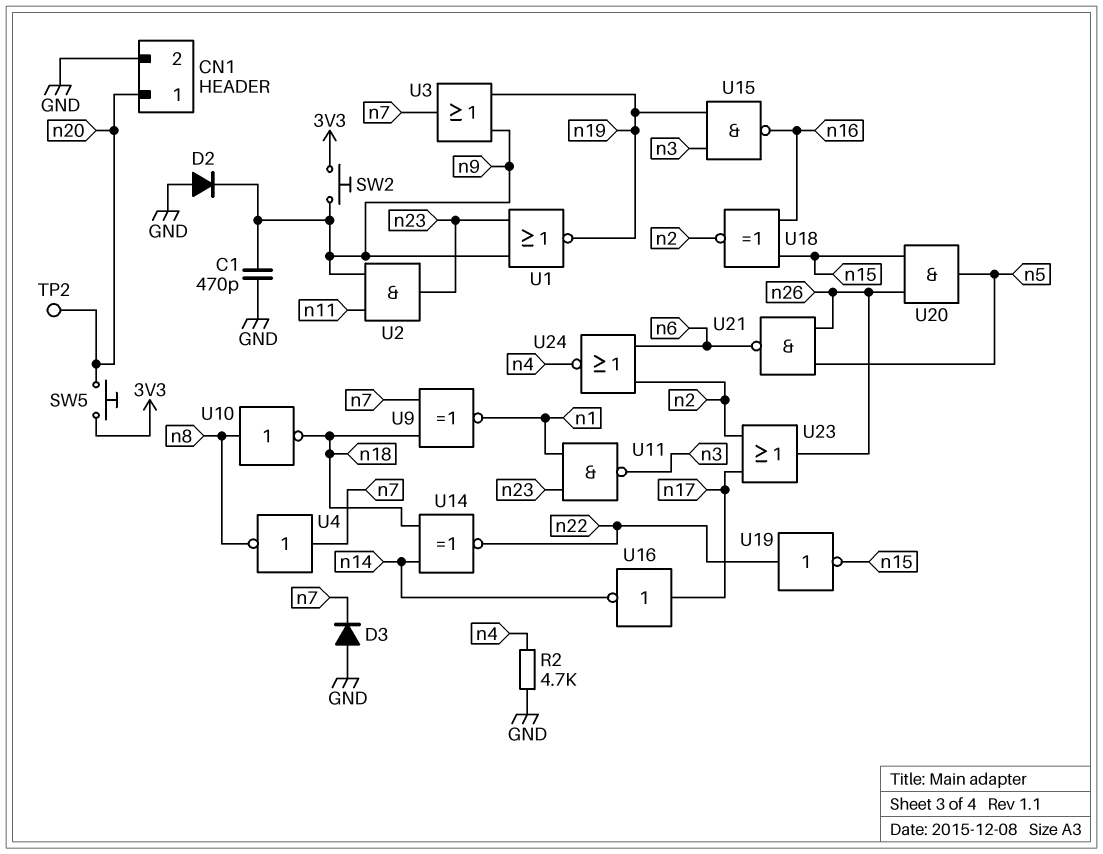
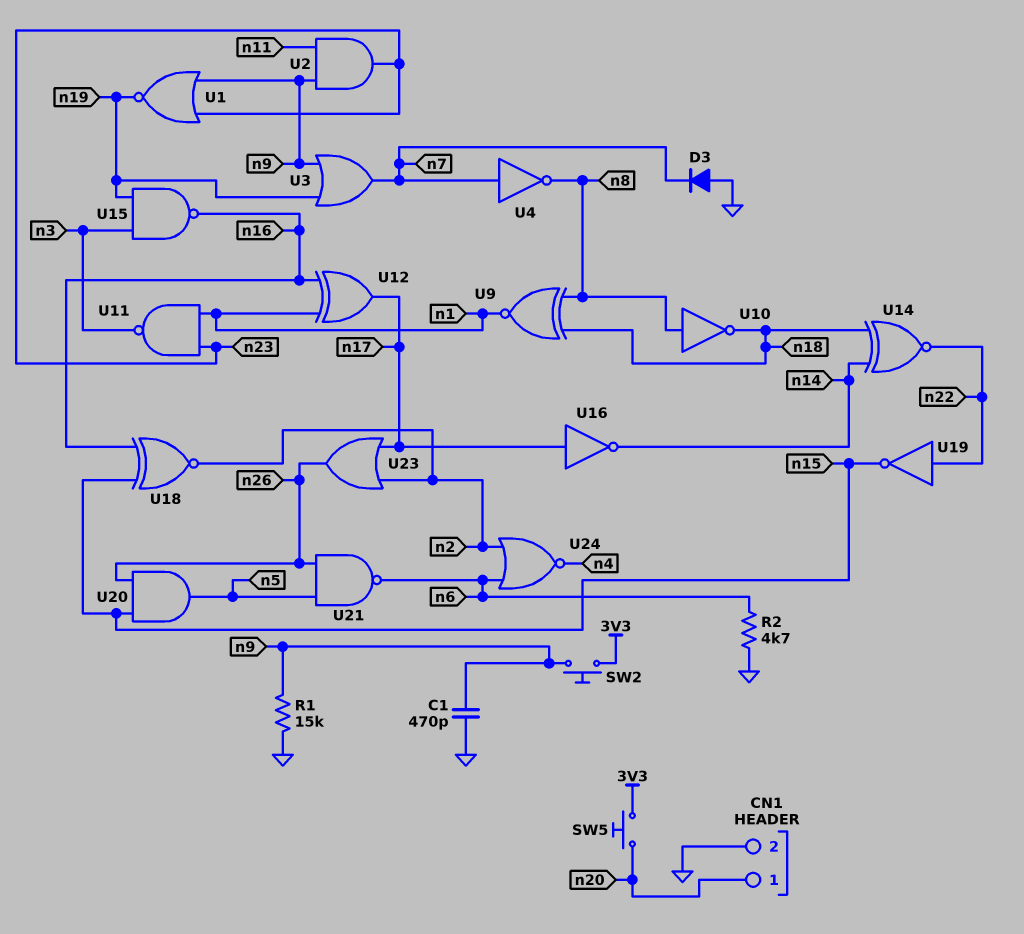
D2: diode (A GND, K n9) -> none
R1: none -> 15k (GND, n9)
R2: 4.7k (GND, n4) -> 4.7k (GND, n6)
TP2: test point (n20) -> none
U9: XNOR (in n7, in n18, out n1) -> XNOR (in n8, in n18, out n1)
U12: none -> XOR (in n1, in n16, out n17)

